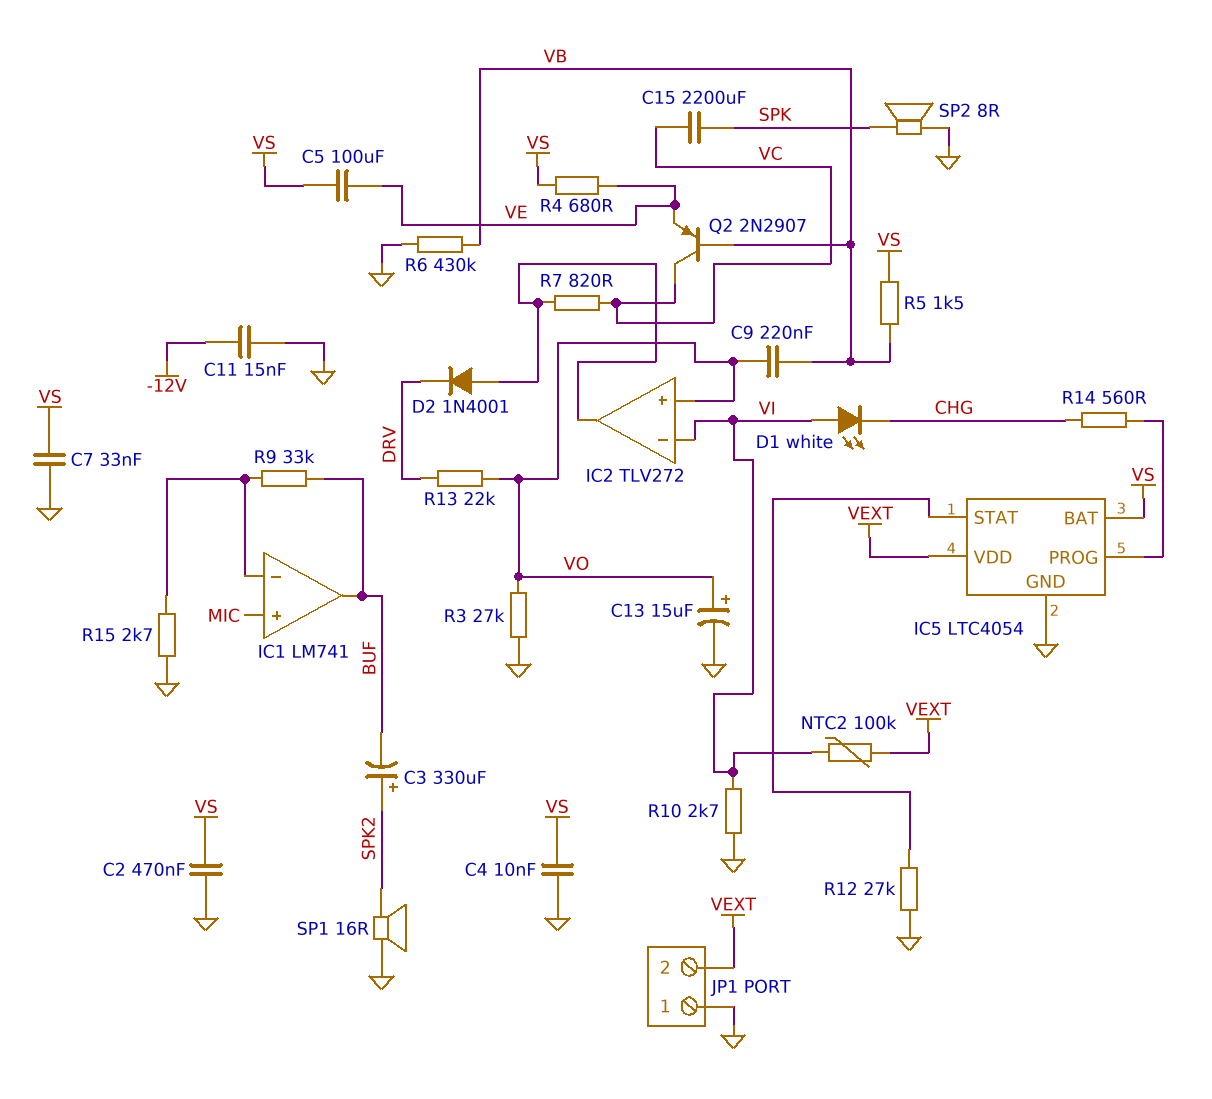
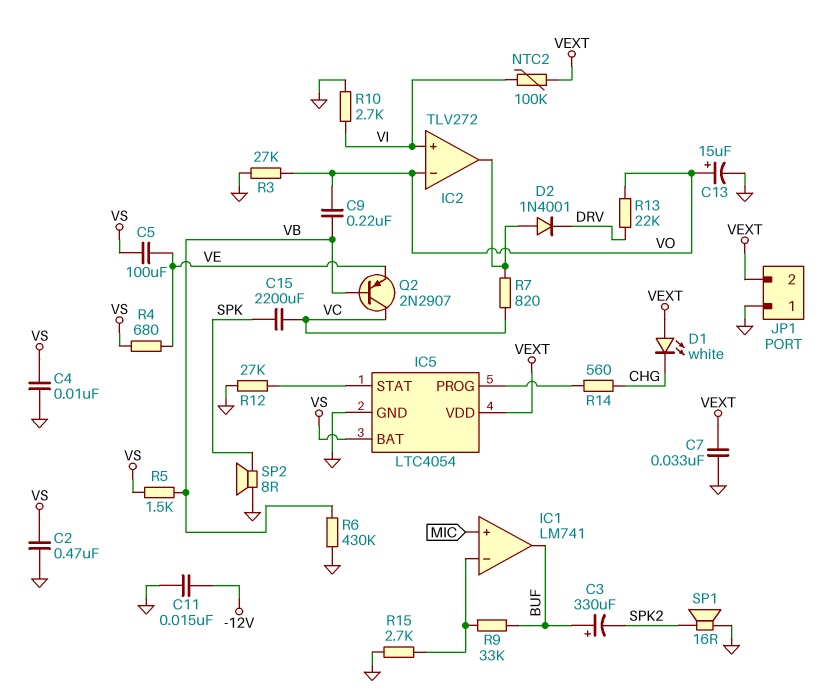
C3: 330uF (plus SPK2, minus BUF) -> 330uF (plus BUF, minus SPK2)
C7: 33nF (GND, VS) -> 33nF (GND, VEXT)
D1: LED white (A VI, K CHG) -> LED white (A VEXT, K CHG)
IC2 pin in+: VO -> VI
IC2 pin in-: VI -> VO

